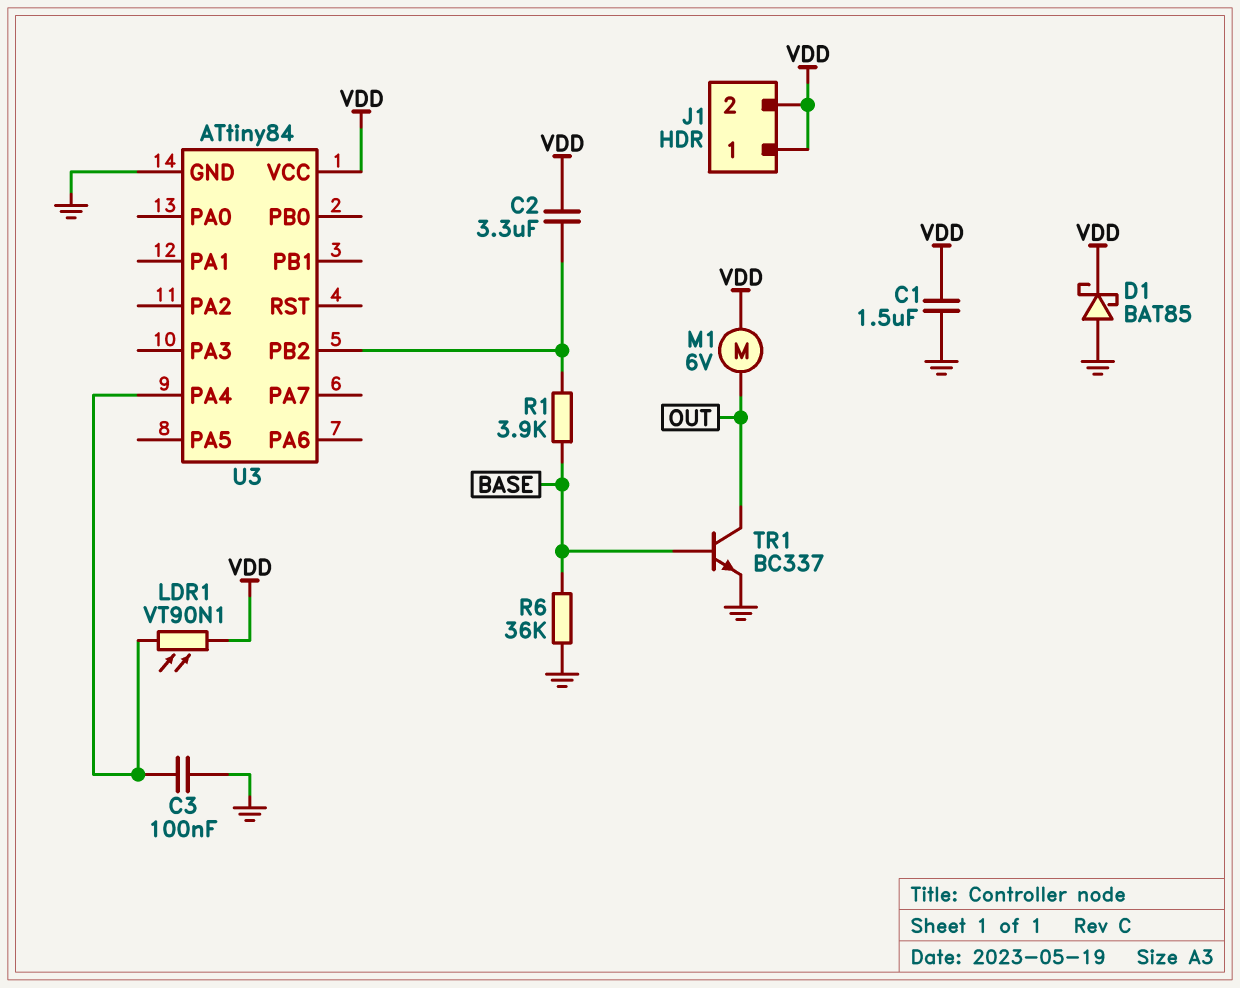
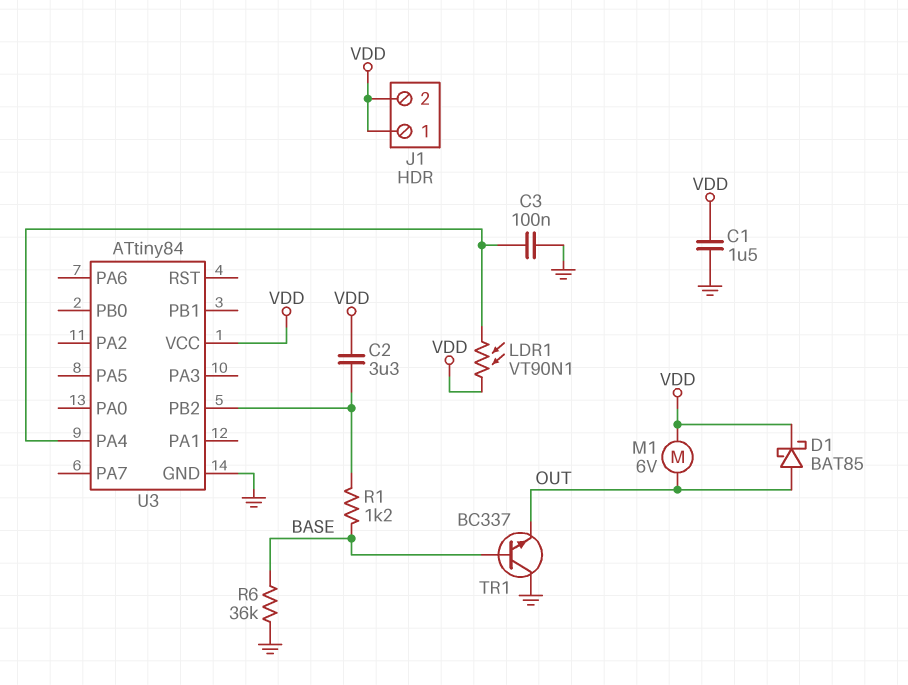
D1: schottky BAT85 (A GND, K VDD) -> schottky BAT85 (A OUT, K VDD)
R1: 3.9k (BASE, U3/PB2) -> 1.2k (BASE, U3/PB2)
TR1: NPN BC337 (B BASE, C OUT, E GND) -> NPN BC337 (B BASE, C GND, E OUT)

